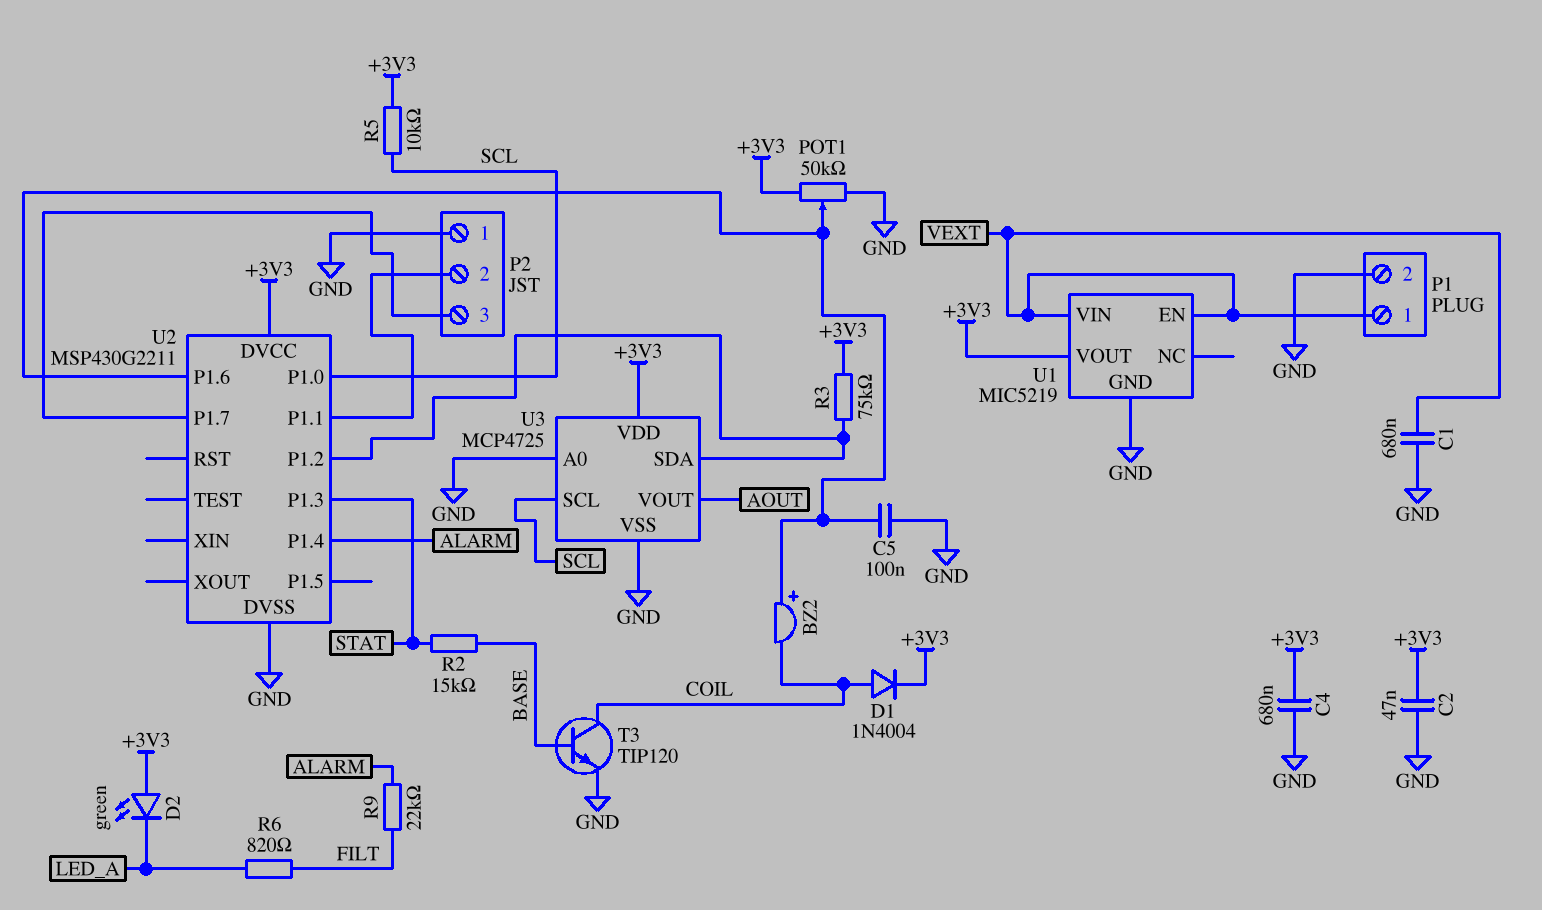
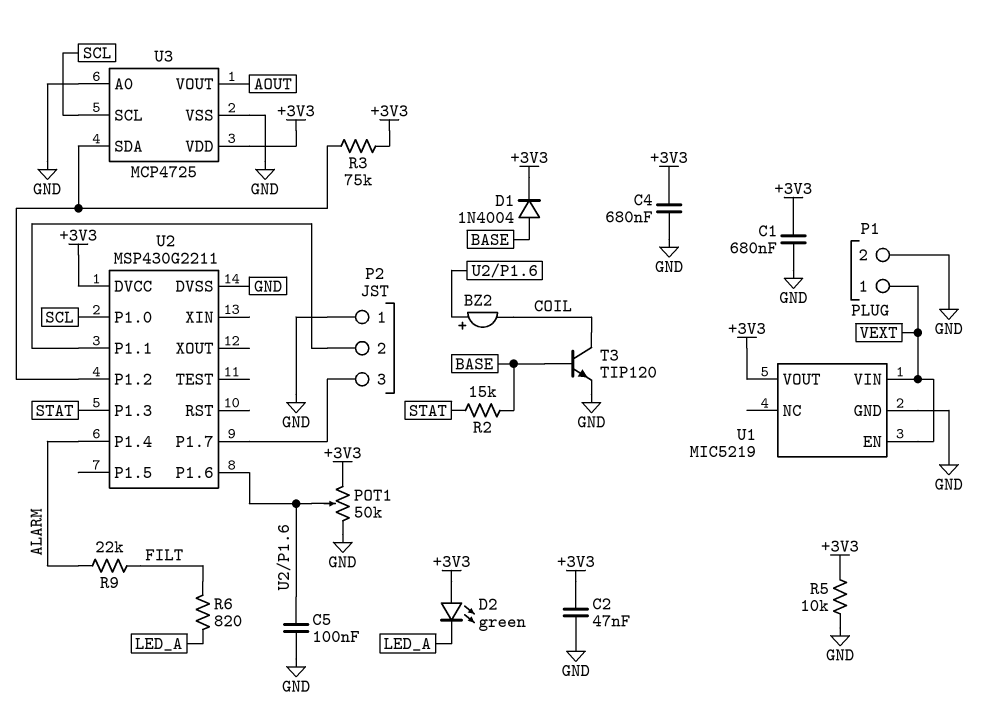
C1: 680nF (GND, VEXT) -> 680nF (+3V3, GND)
D1: diode 1N4004 (A COIL, K +3V3) -> diode 1N4004 (A BASE, K +3V3)
R5: 10k (+3V3, SCL) -> 10k (+3V3, GND)

